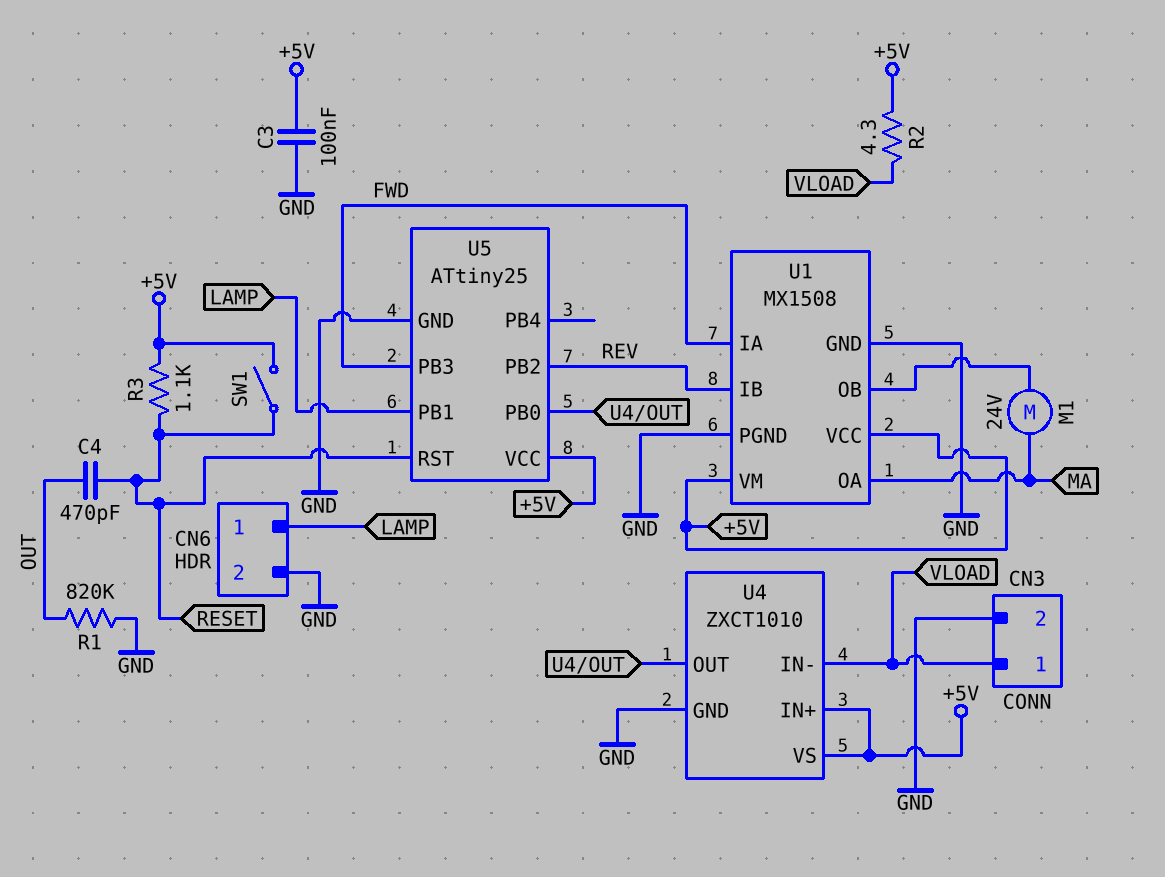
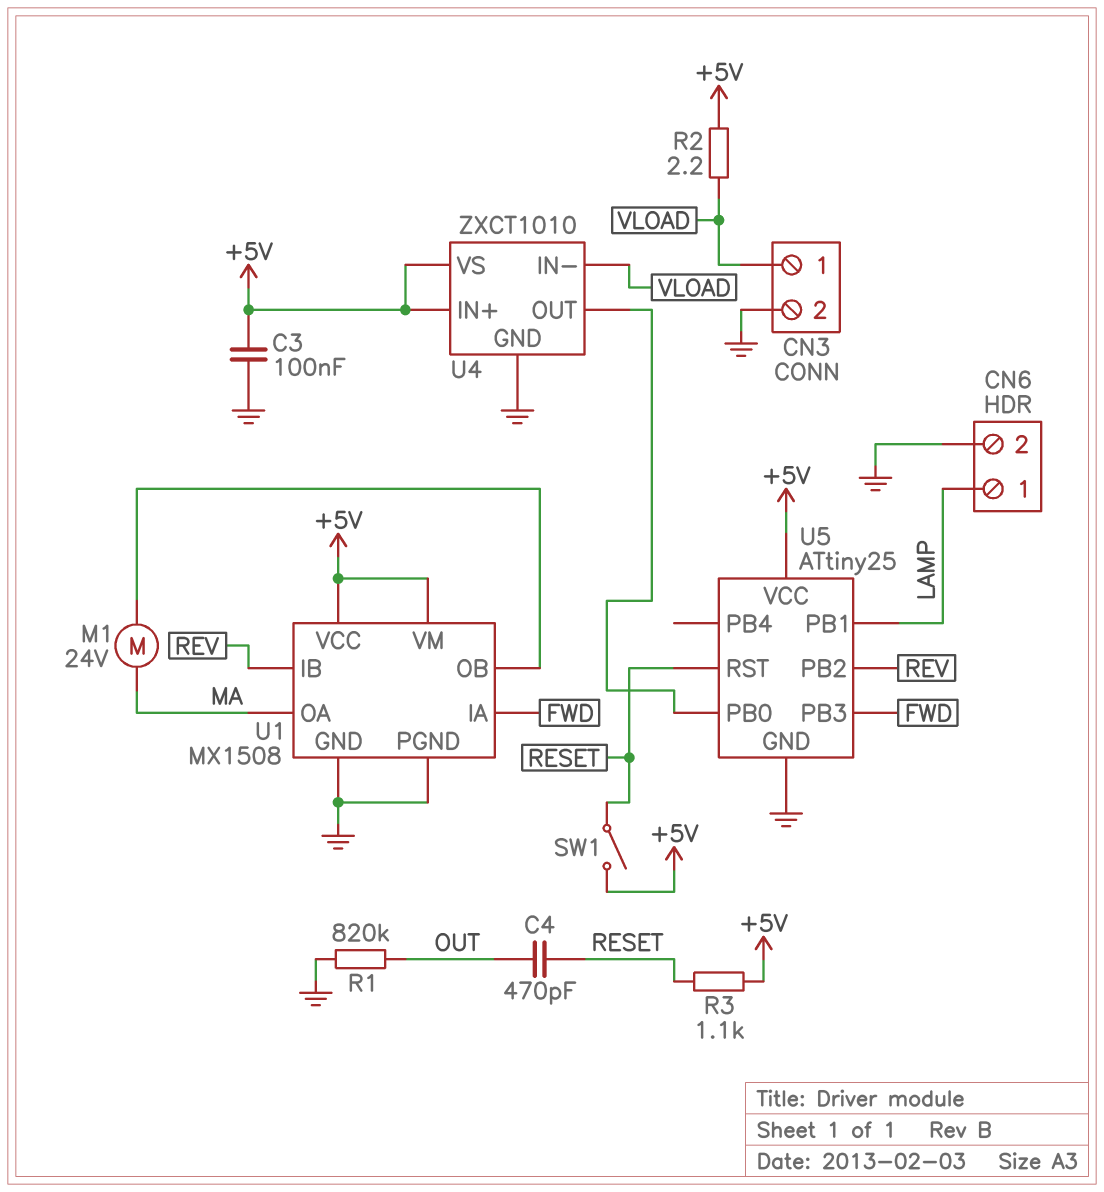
R2: 4.3 (+5V, VLOAD) -> 2.2 (+5V, VLOAD)

